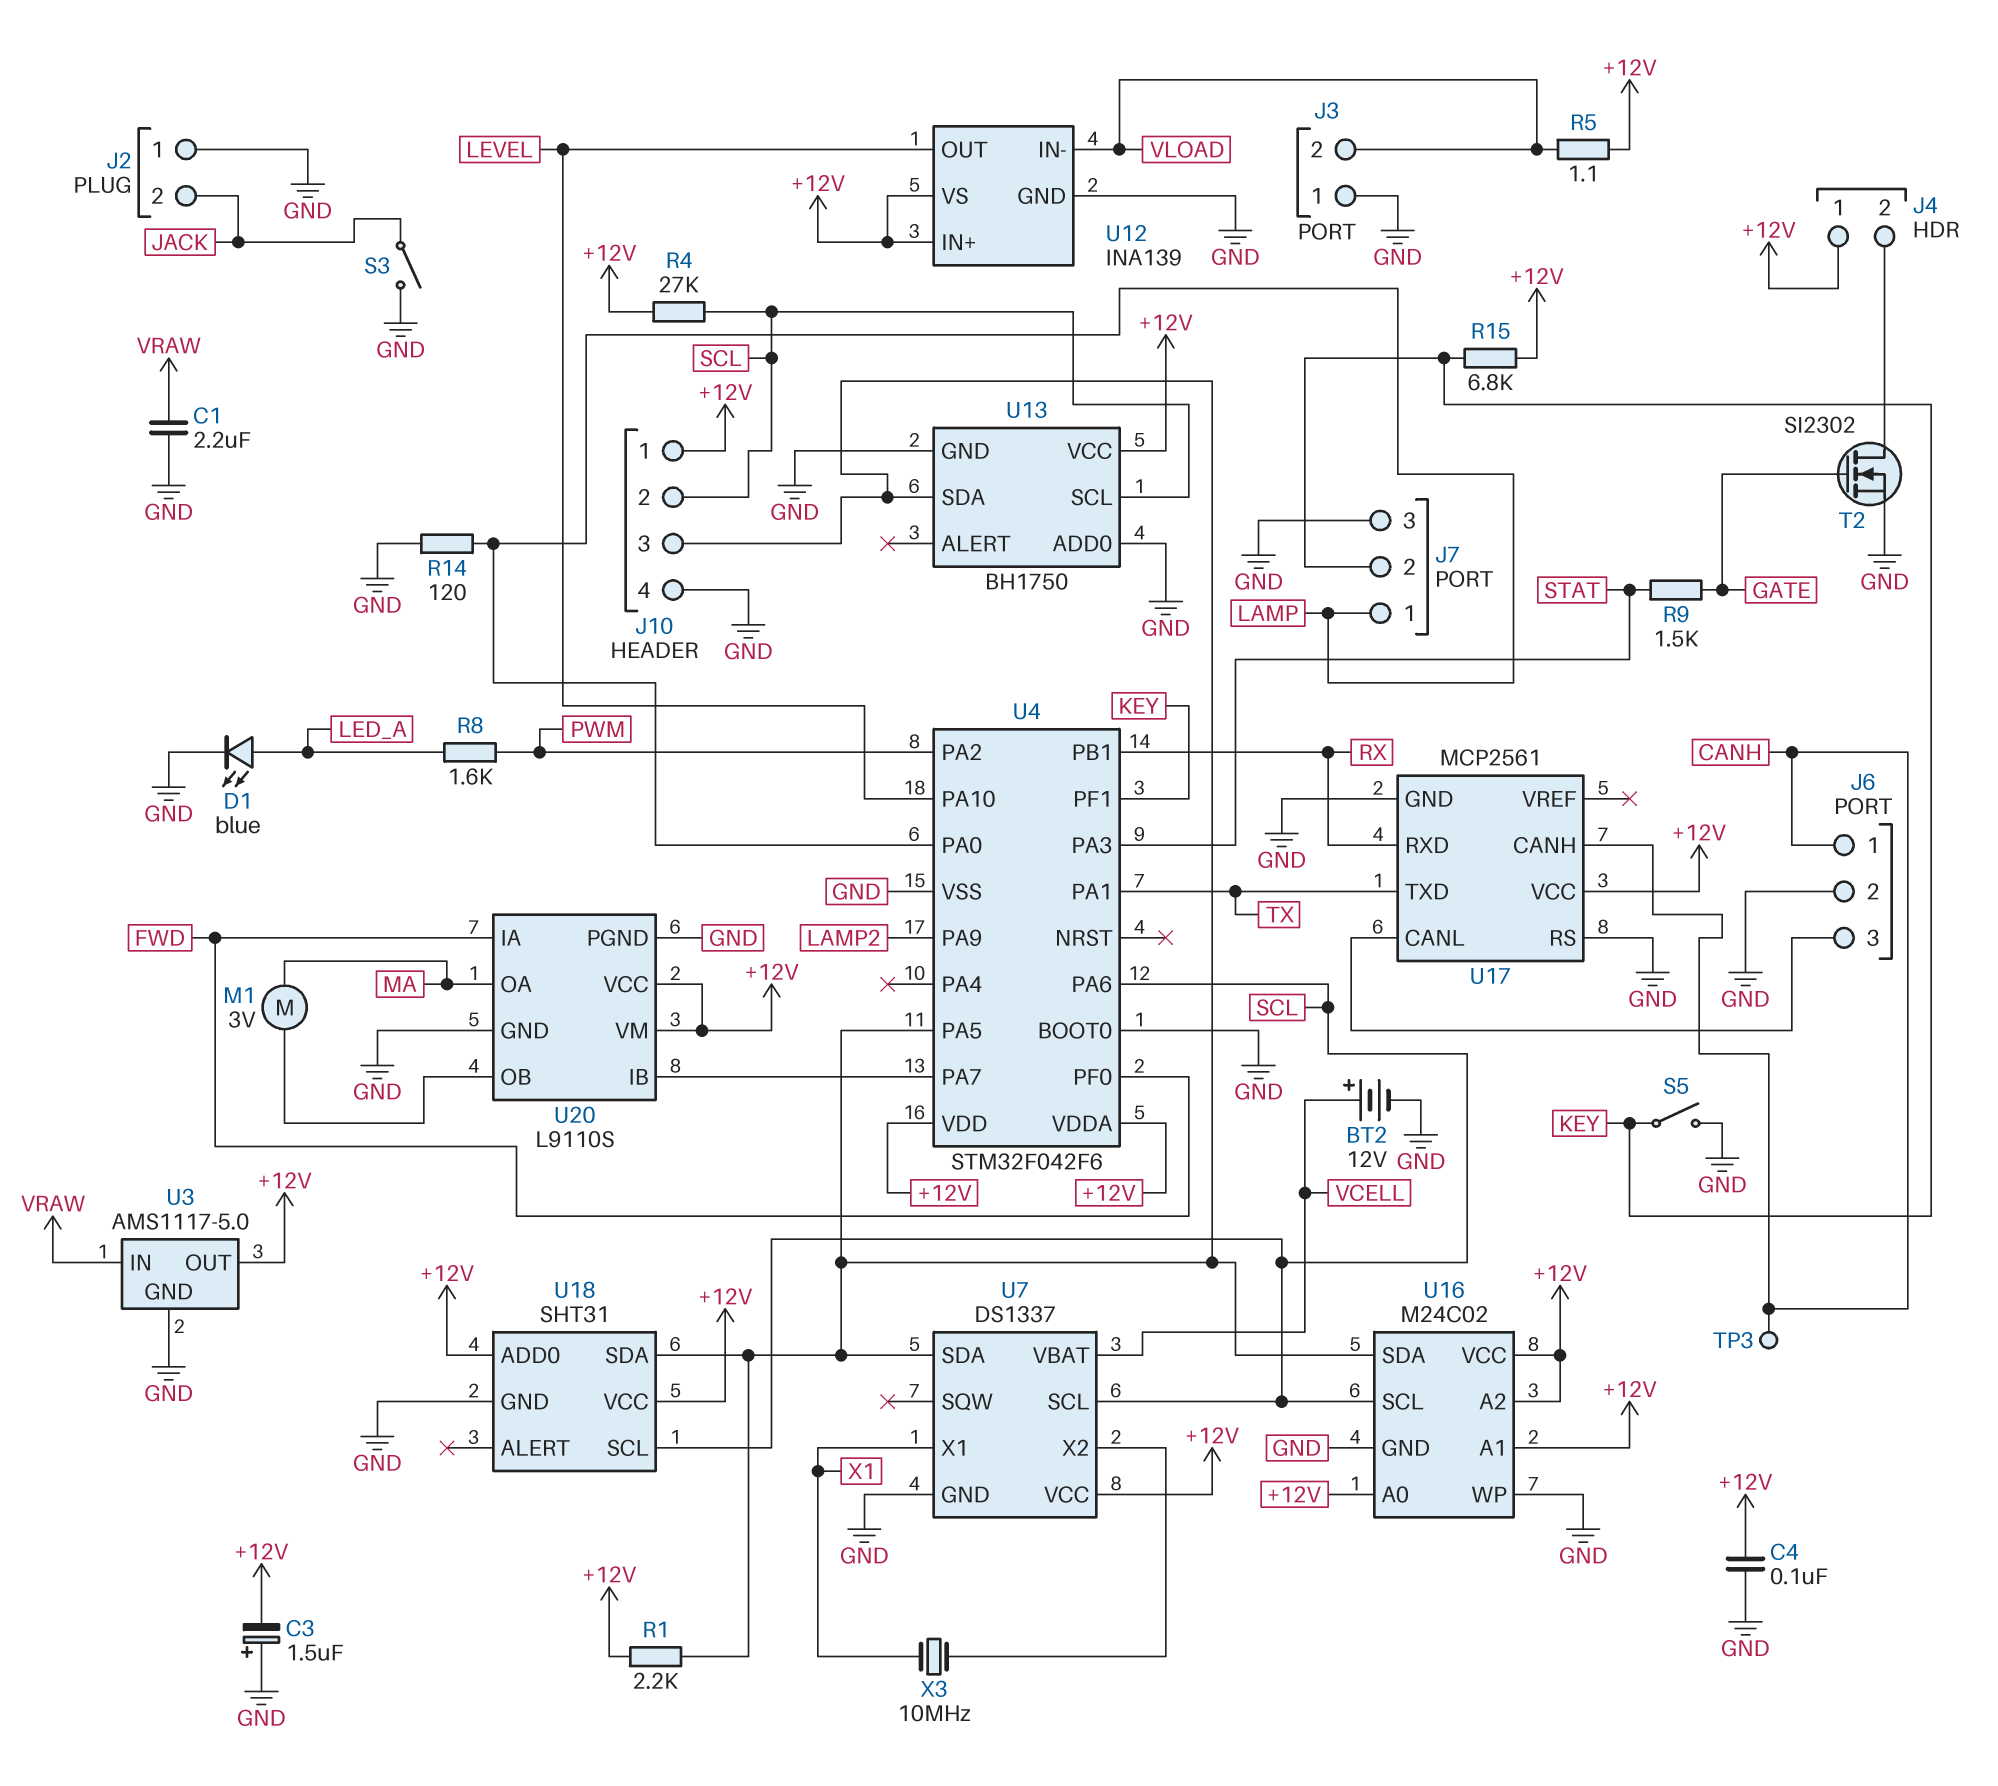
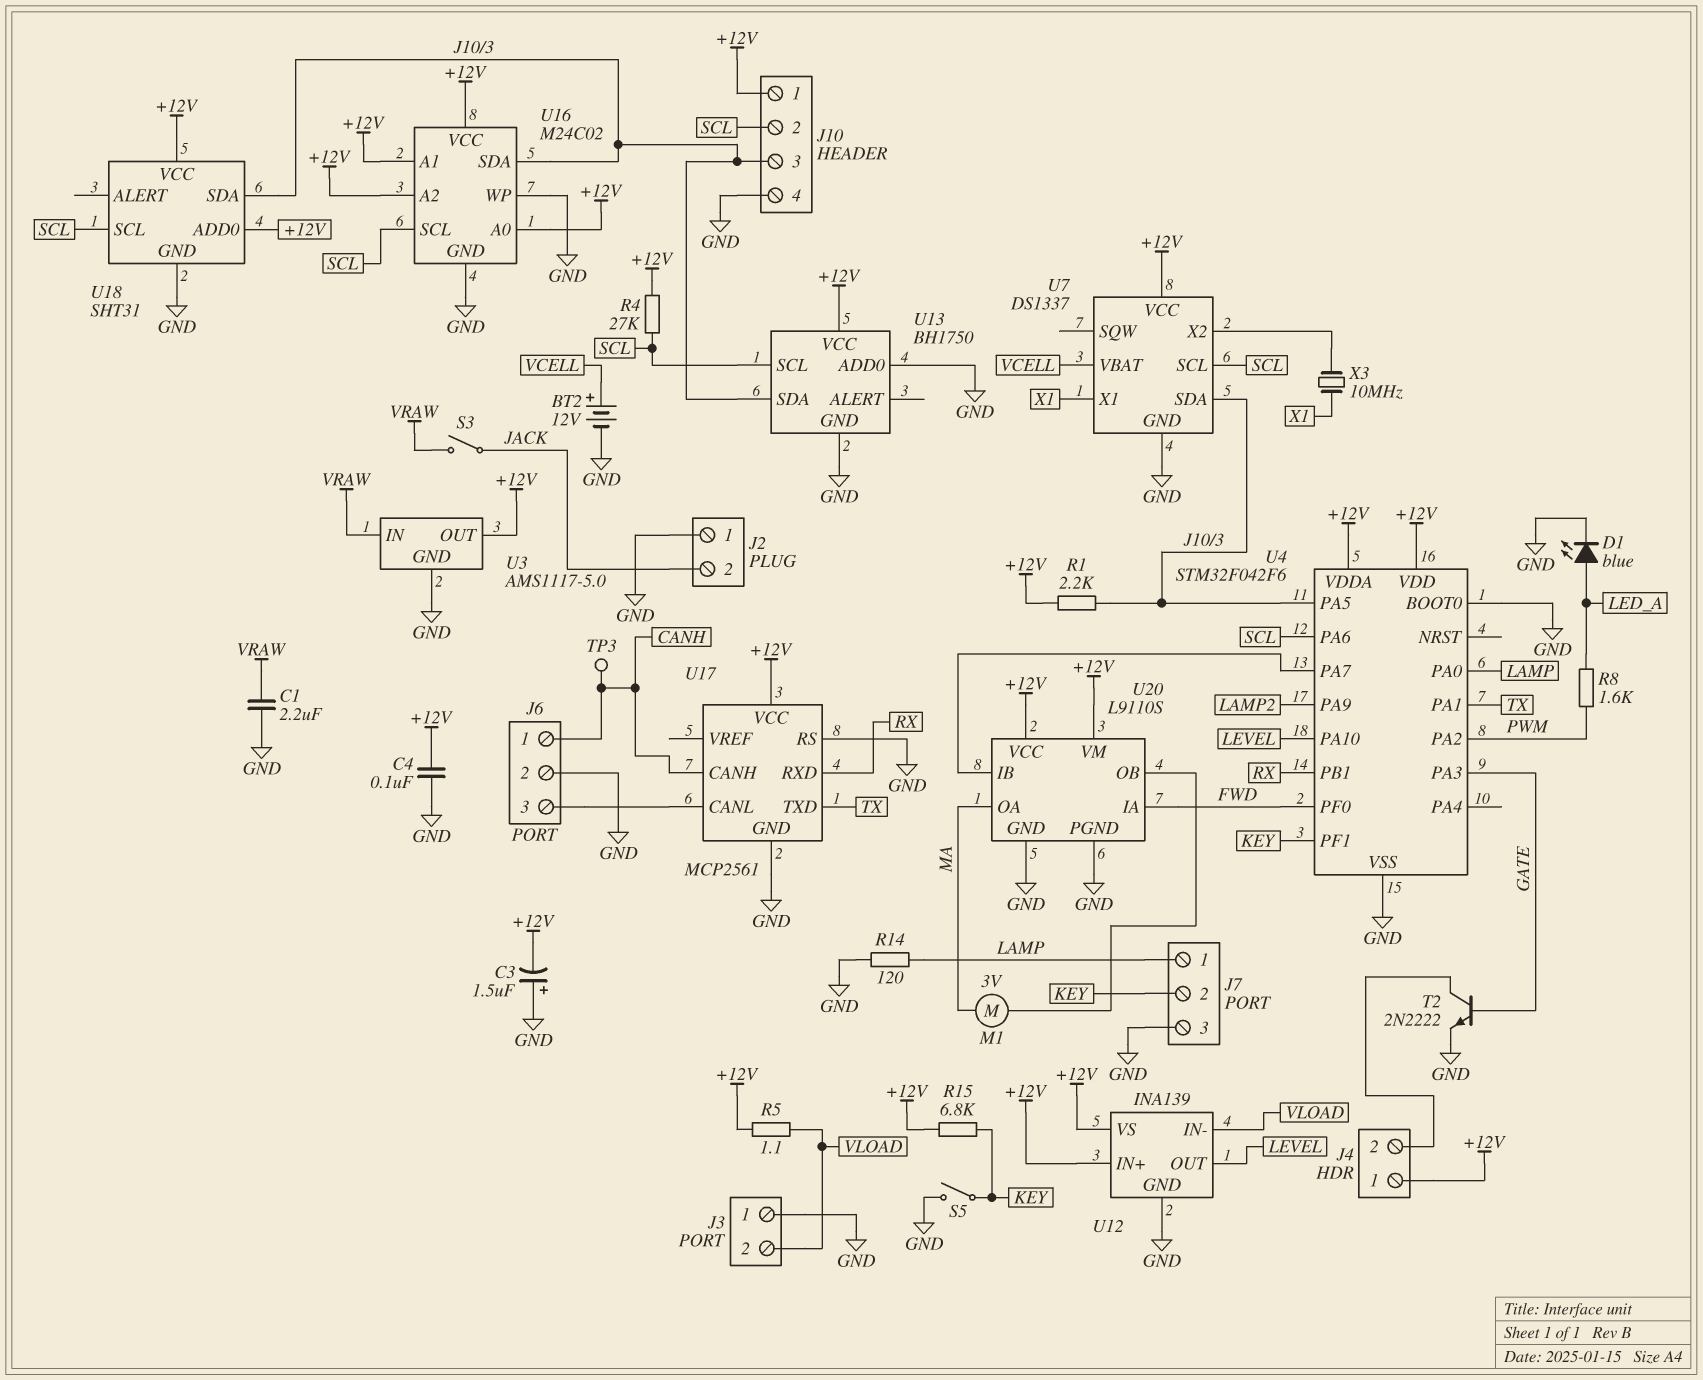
R9: 1.5k (GATE, STAT) -> none
S3: switch (GND, JACK) -> switch (JACK, VRAW)
T2: NMOS SI2302 (G GATE, D J4/2, S GND) -> NPN 2N2222 (B GATE, C J4/2, E GND)
U4 pin PA3: STAT -> GATE

